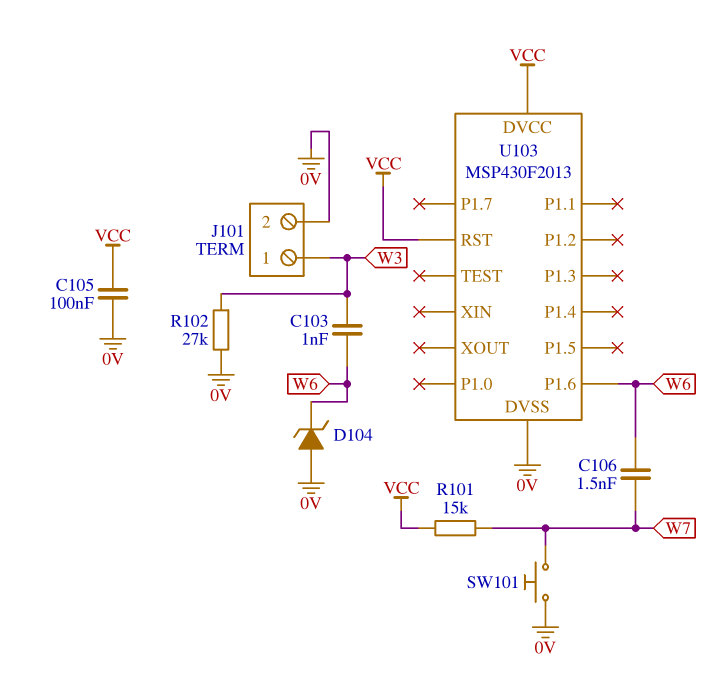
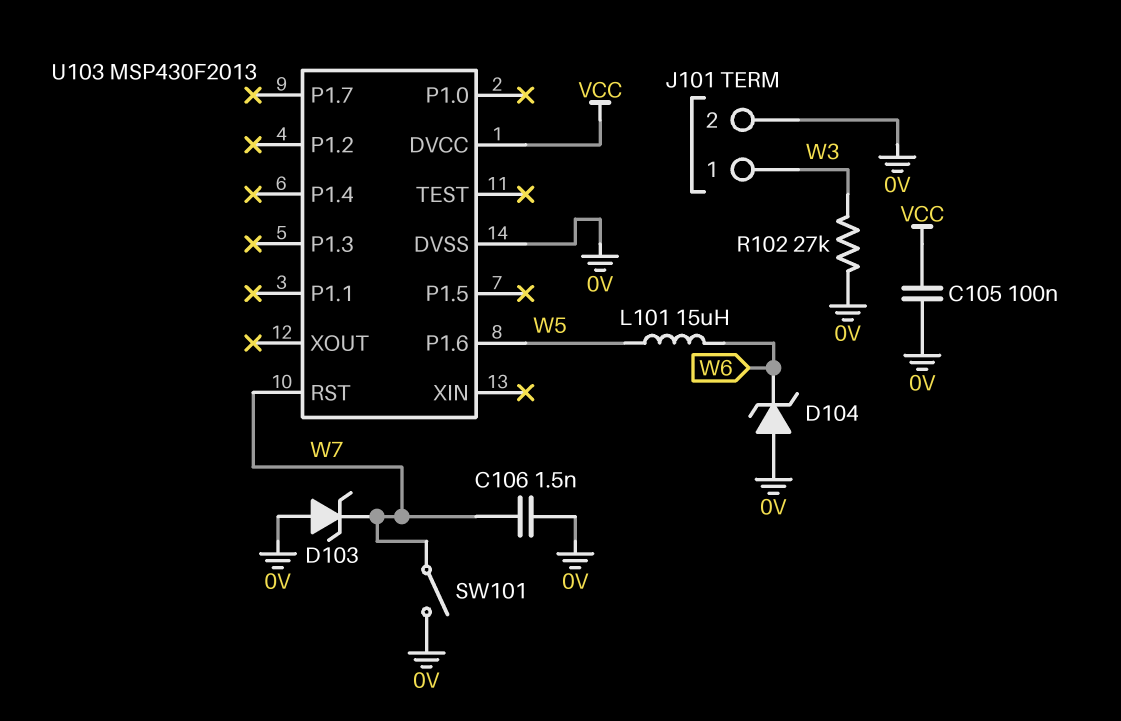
C103: 1nF (W3, W6) -> none
C106: 1.5nF (W6, W7) -> 1.5nF (0V, W7)
D103: none -> zener (A 0V, K W7)
L101: none -> 15uH (W5, W6)
R101: 15k (VCC, W7) -> none
SW101: button (0V, W7) -> switch (0V, W7)
U103 pin P1.6: W6 -> W5
U103 pin RST: VCC -> W7

